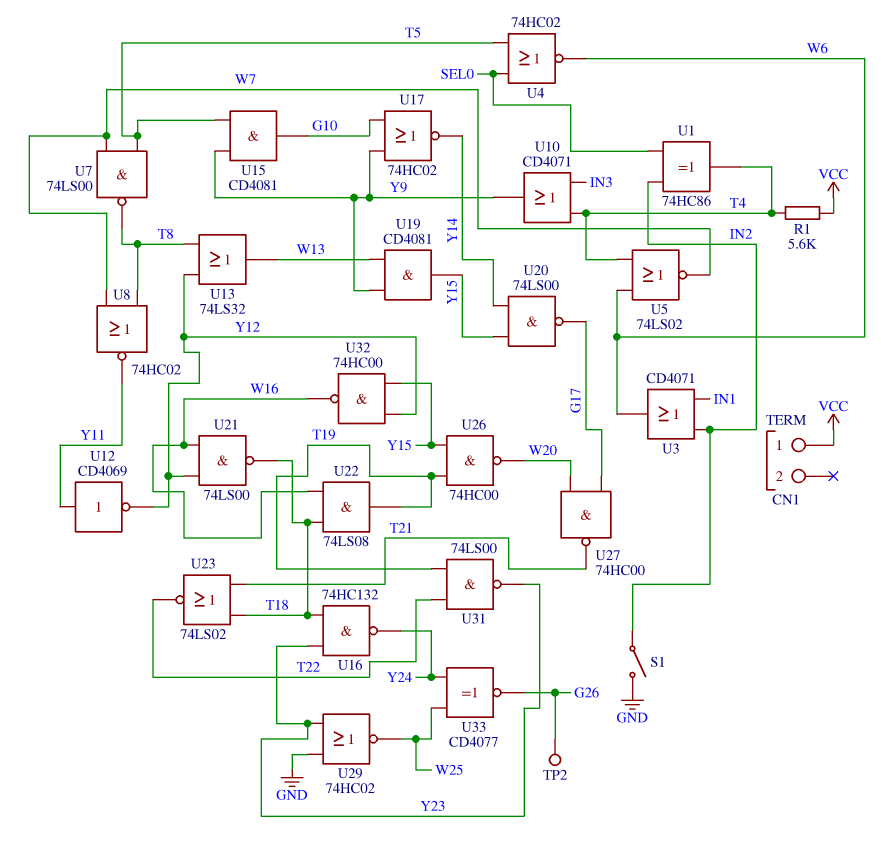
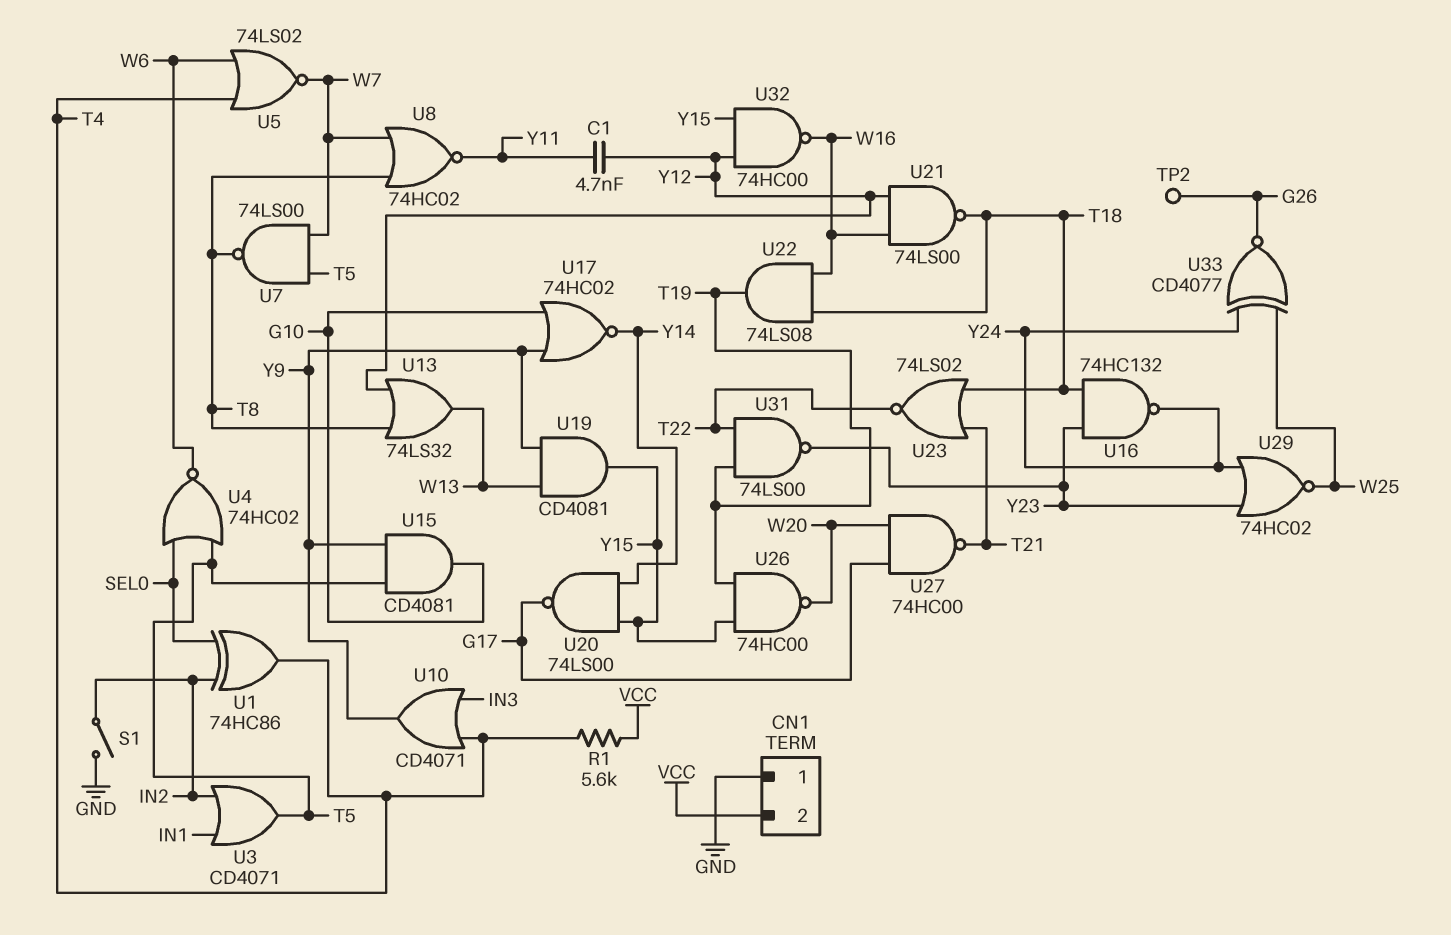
C1: none -> 4.7nF (Y11, Y12)
CN1 pin 1: VCC -> GND
CN1 pin 2: none -> VCC
U3: OR CD4071 (in IN1, in IN2, out W6) -> OR CD4071 (in IN1, in IN2, out T5)
U12: NOT CD4069 (in Y11, out Y12) -> none
U29: NOR 74HC02 (in GND, in Y23, out W25) -> NOR 74HC02 (in Y23, in Y24, out W25)

